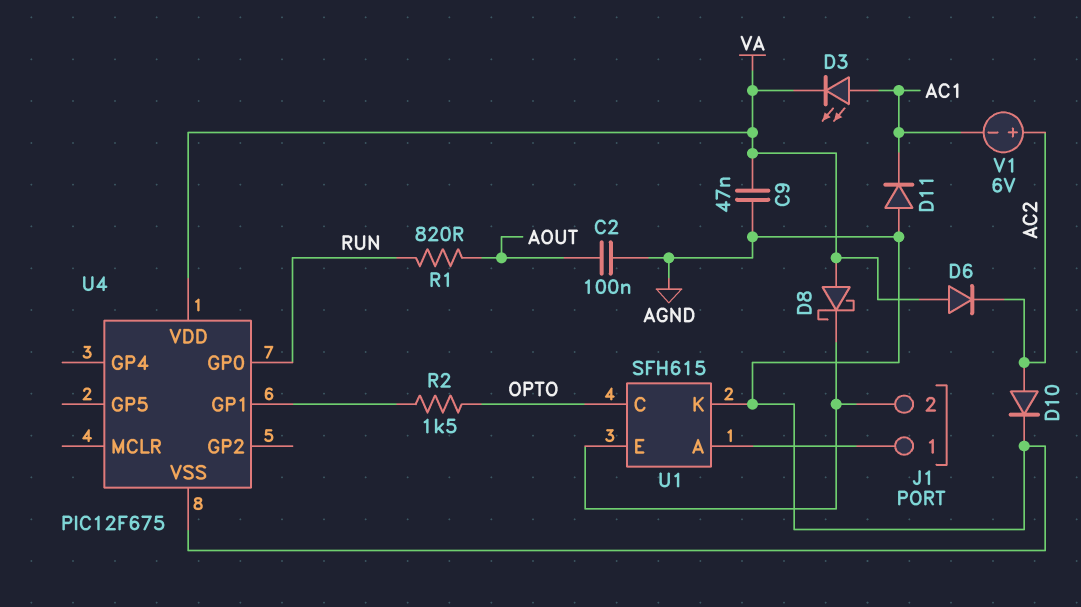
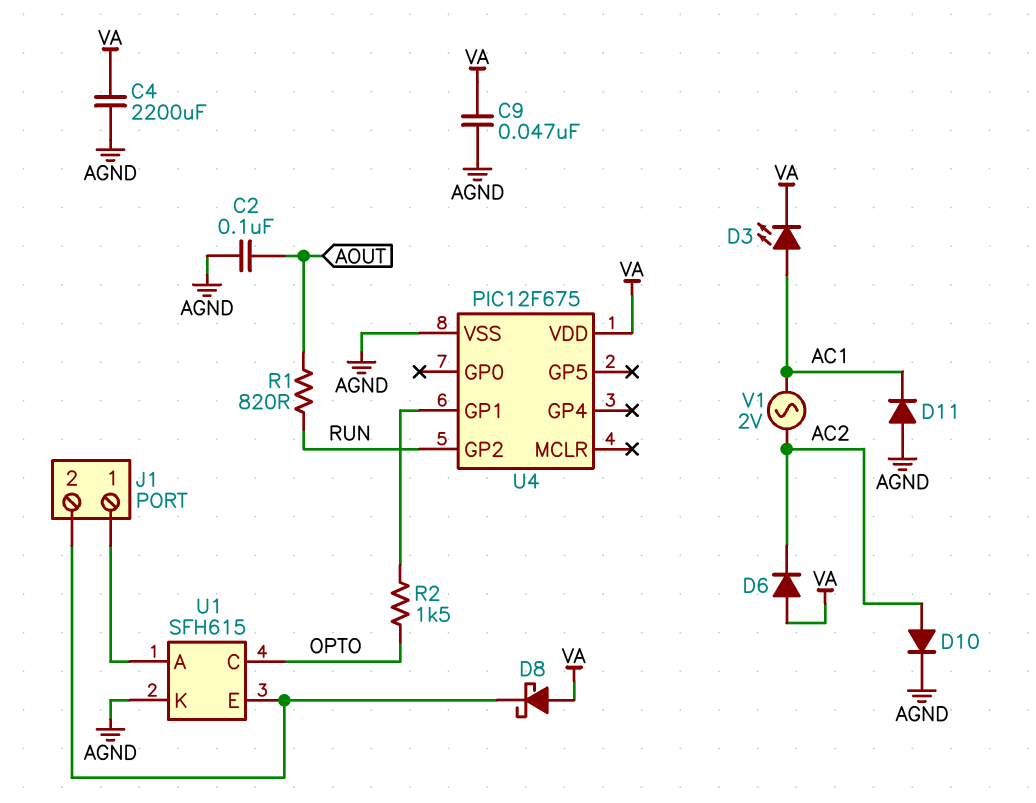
C4: none -> 2200uF (AGND, VA)
U4 pin GP0: RUN -> none
U4 pin GP2: none -> RUN
V1: 6V (plus AC2, minus AC1) -> AC 2V (AC1, AC2)

